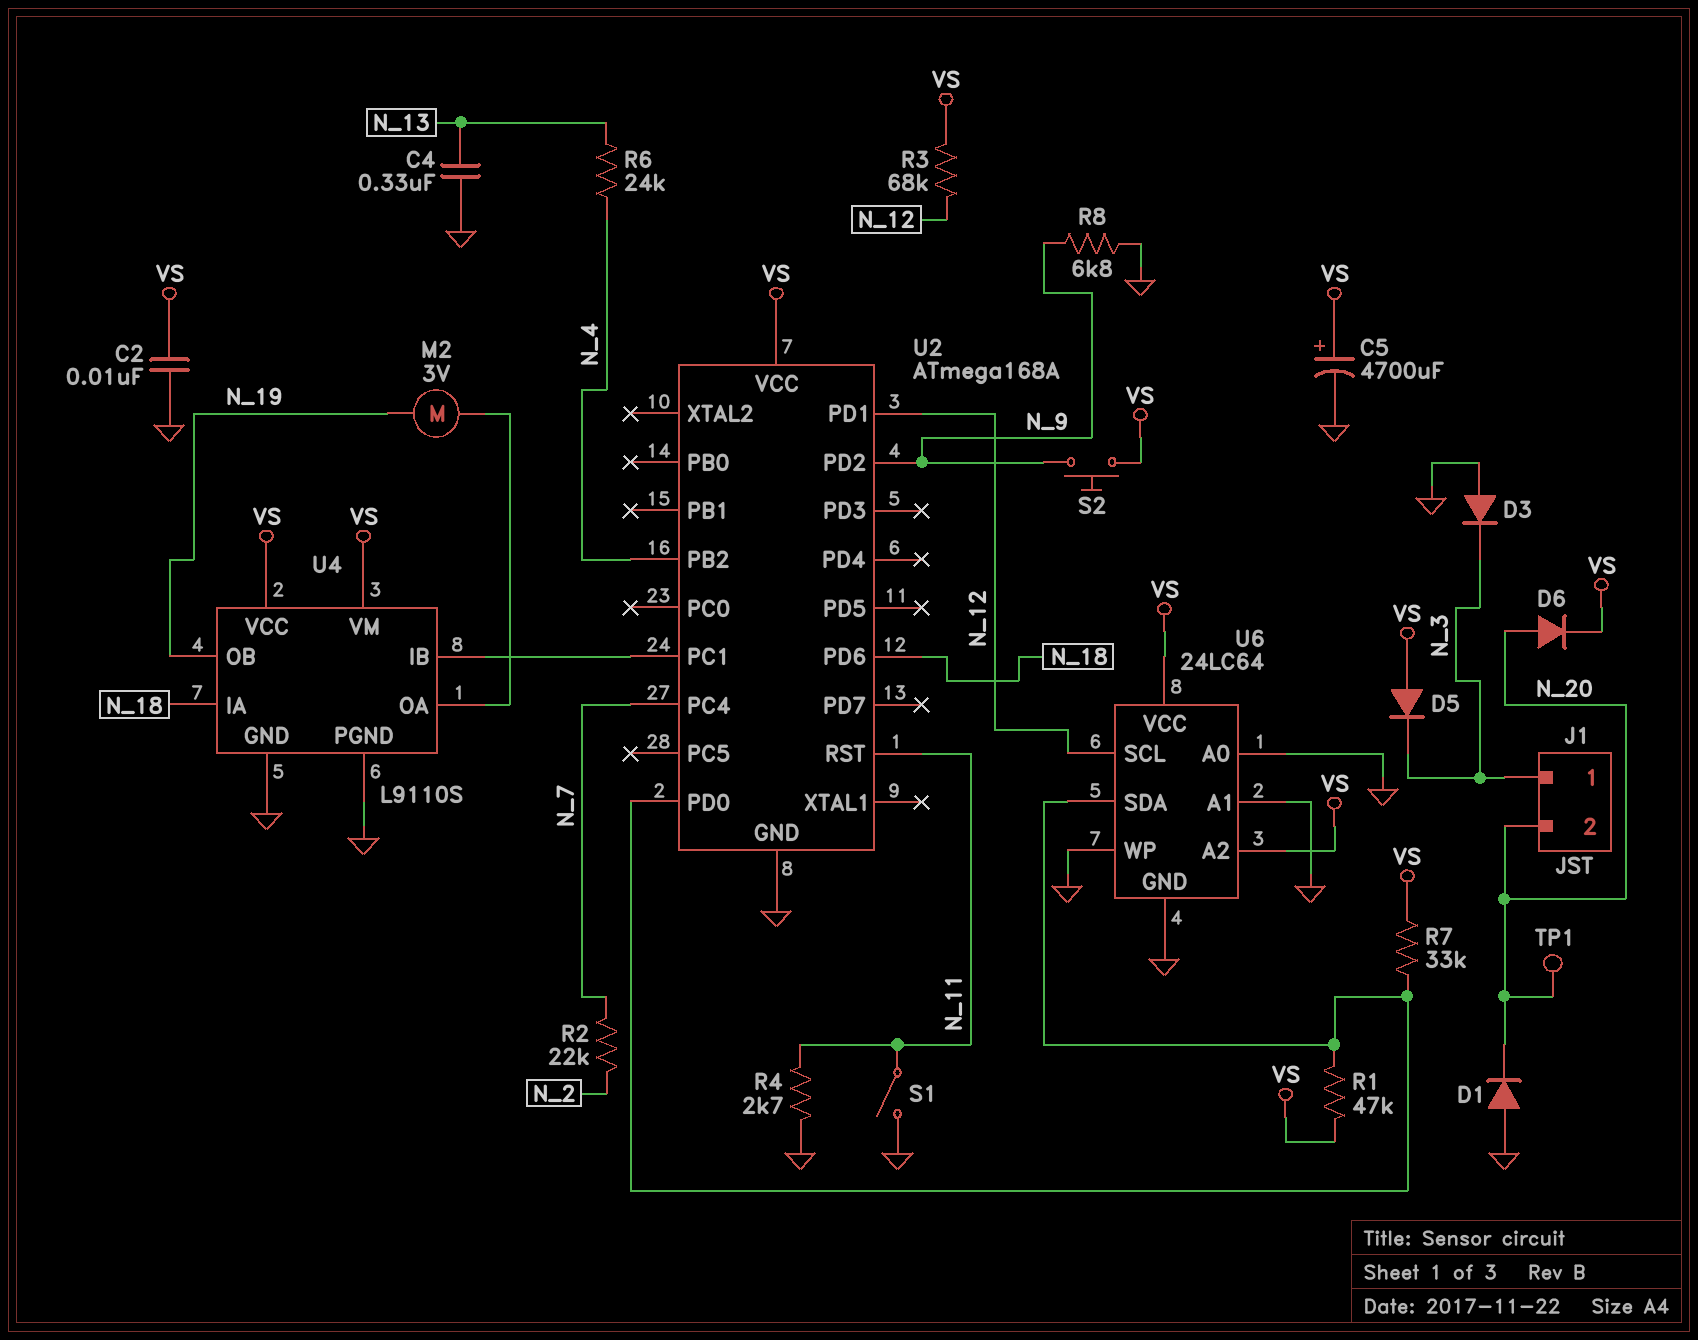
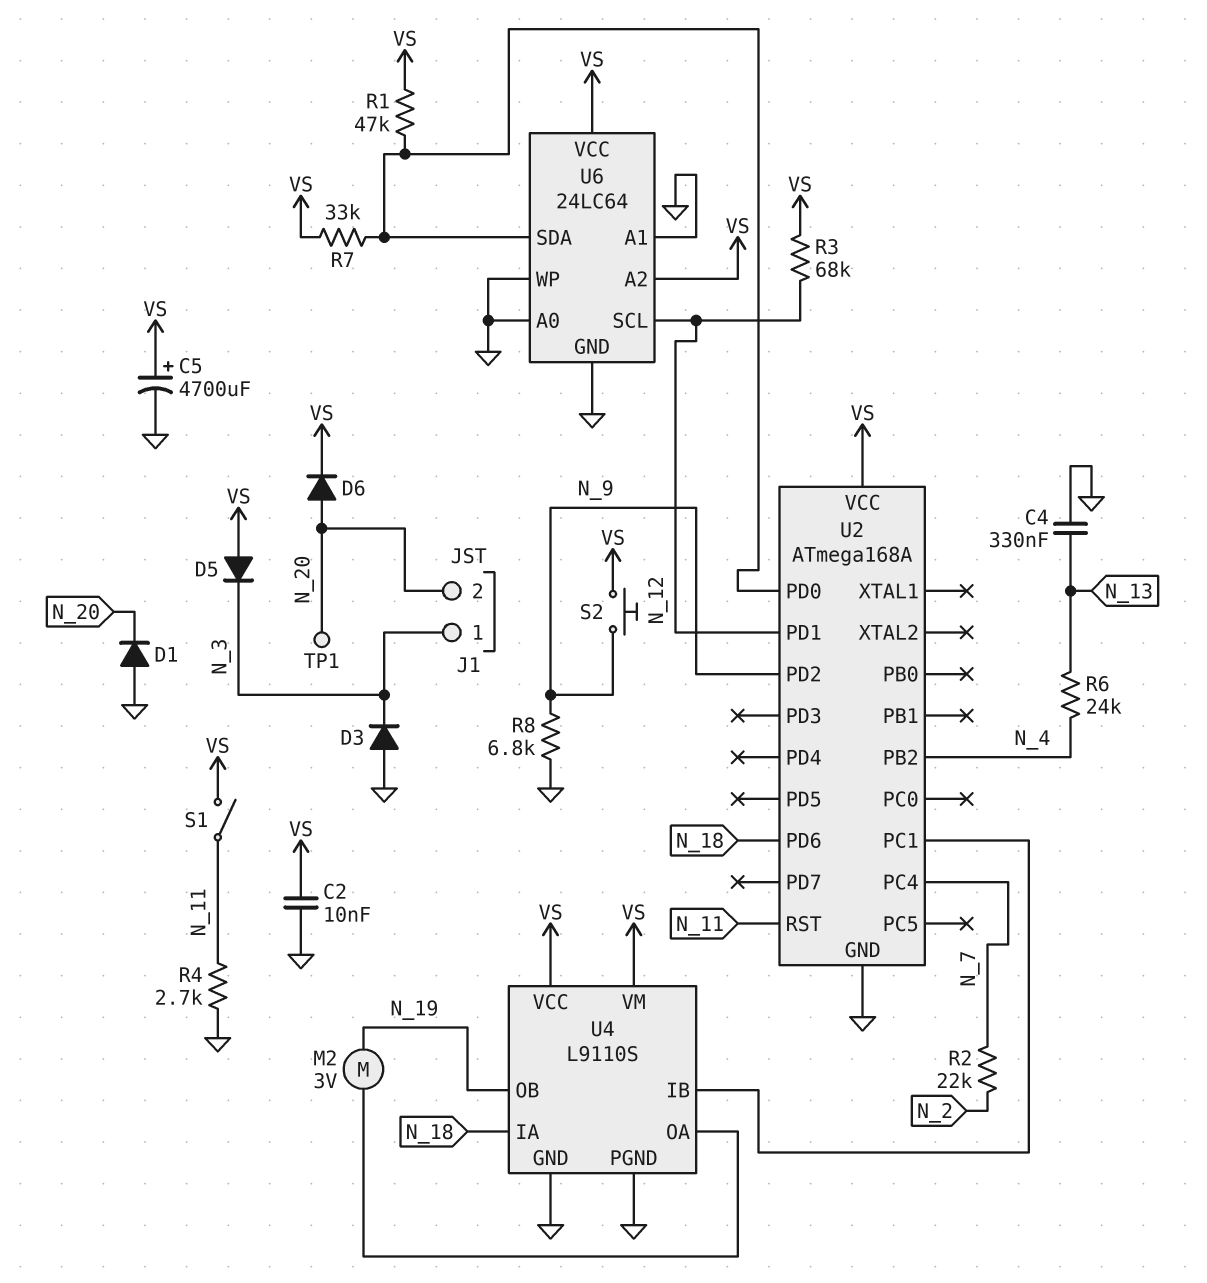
S1: switch (GND, N_11) -> switch (N_11, VS)

